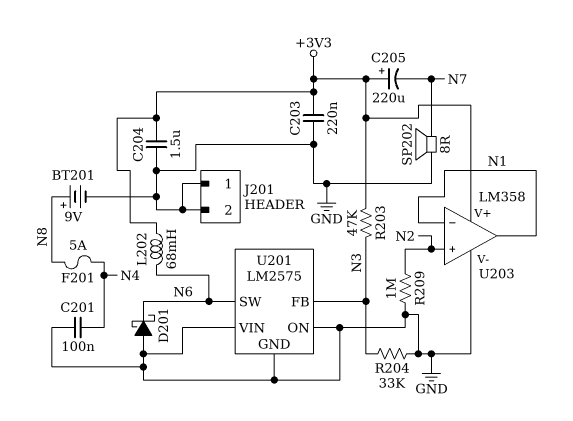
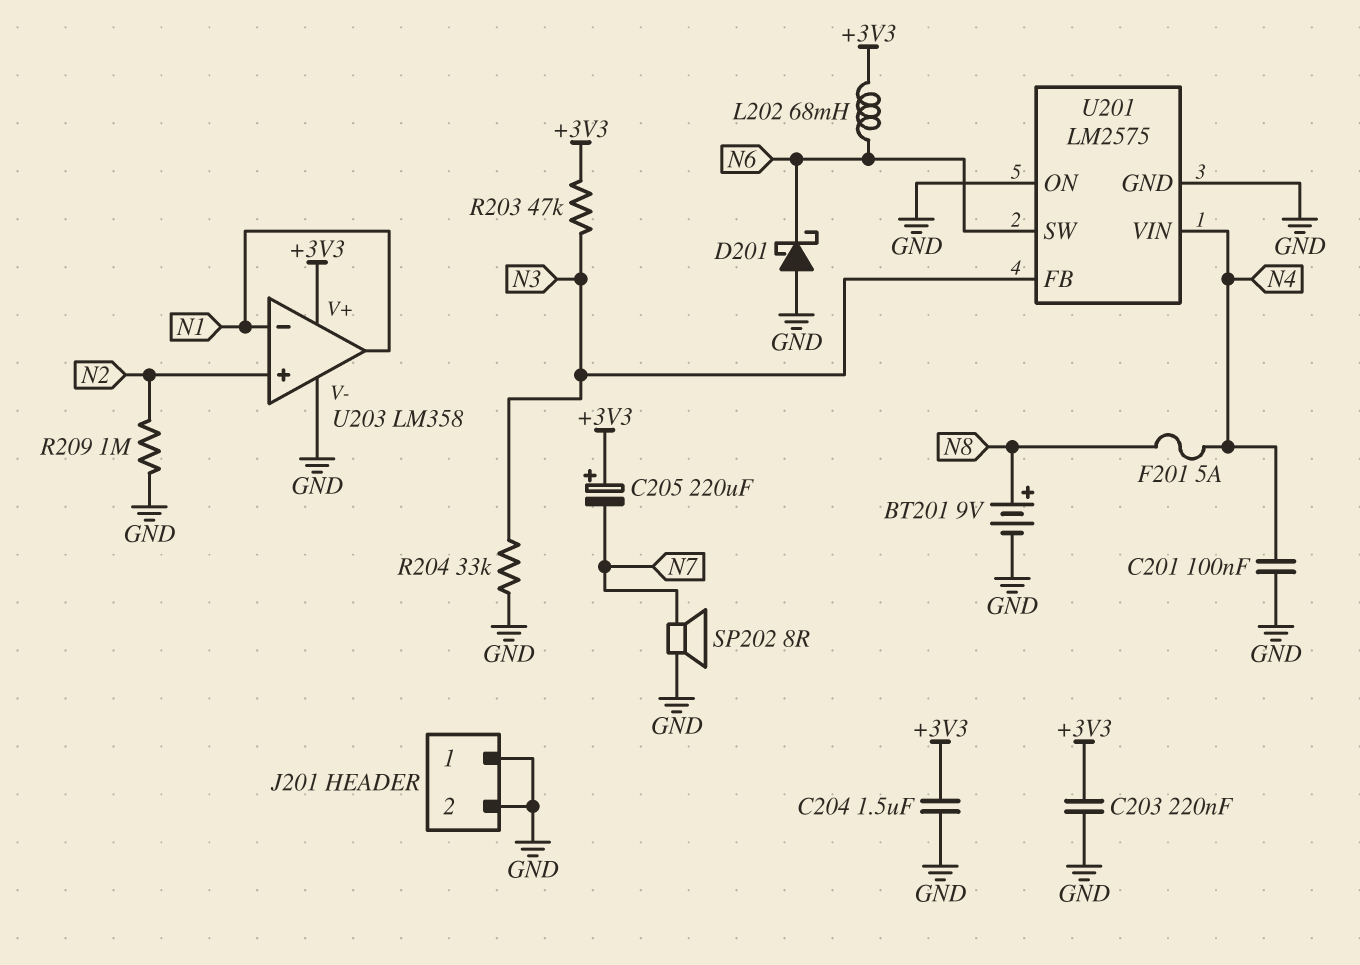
U201 pin VIN: GND -> N4

